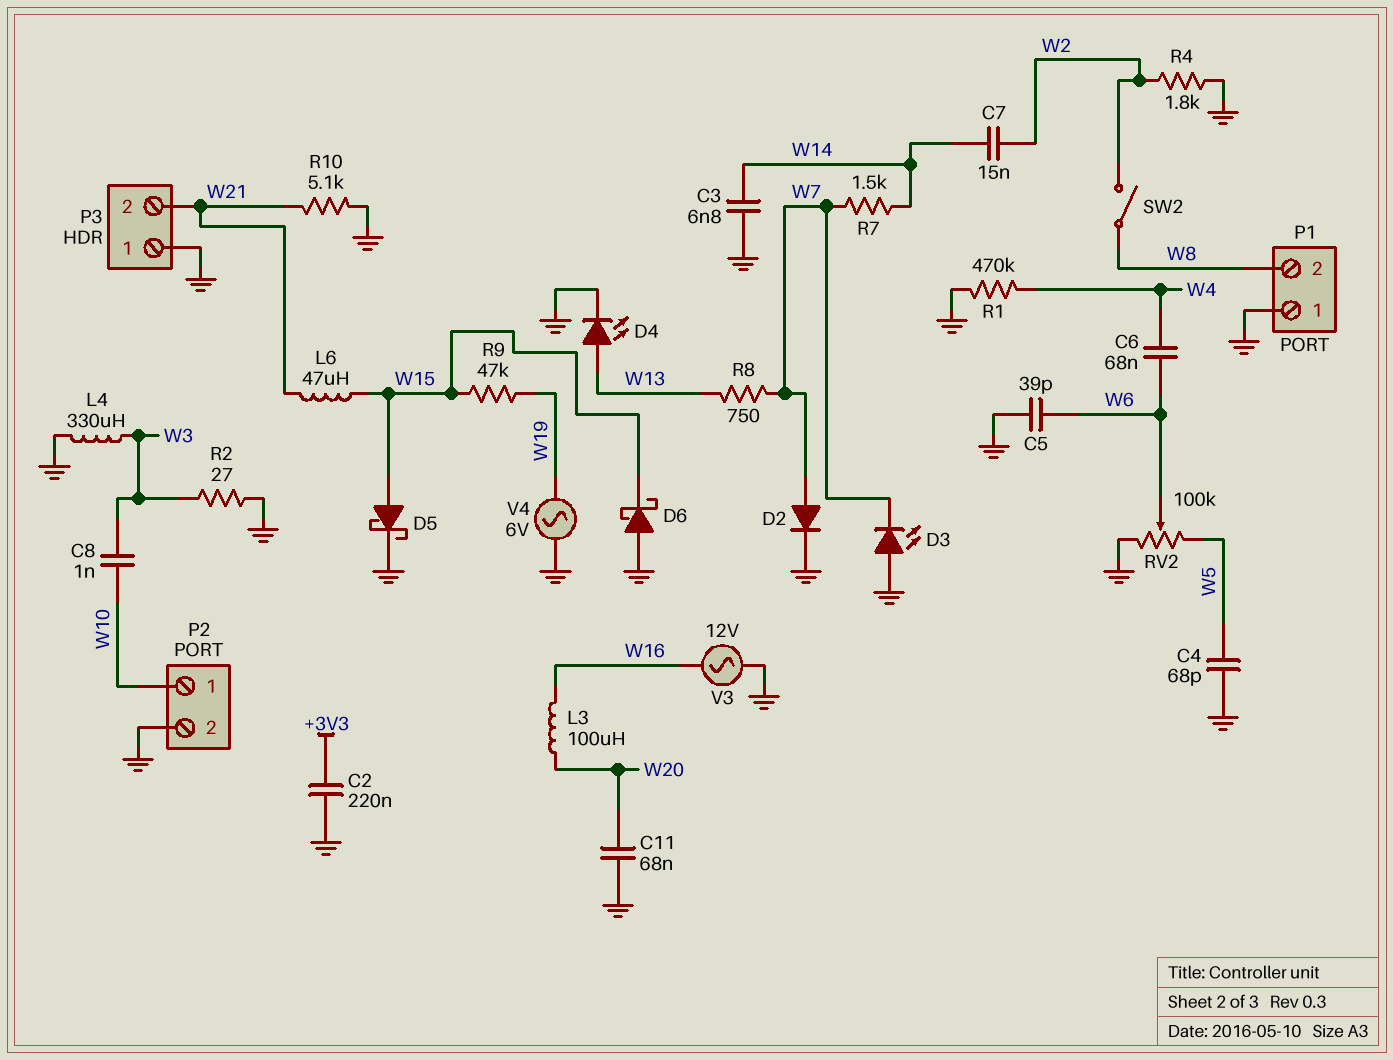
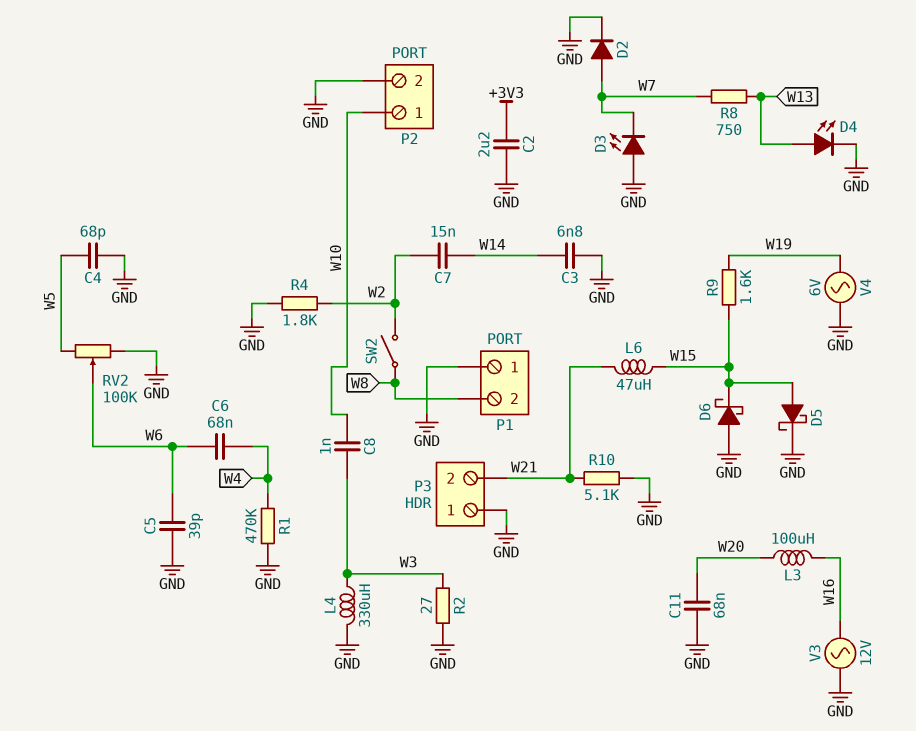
C2: 220nF (+3V3, GND) -> 2.2uF (+3V3, GND)
R7: 1.5k (W7, W14) -> none
R9: 47k (W15, W19) -> 1.6k (W15, W19)

